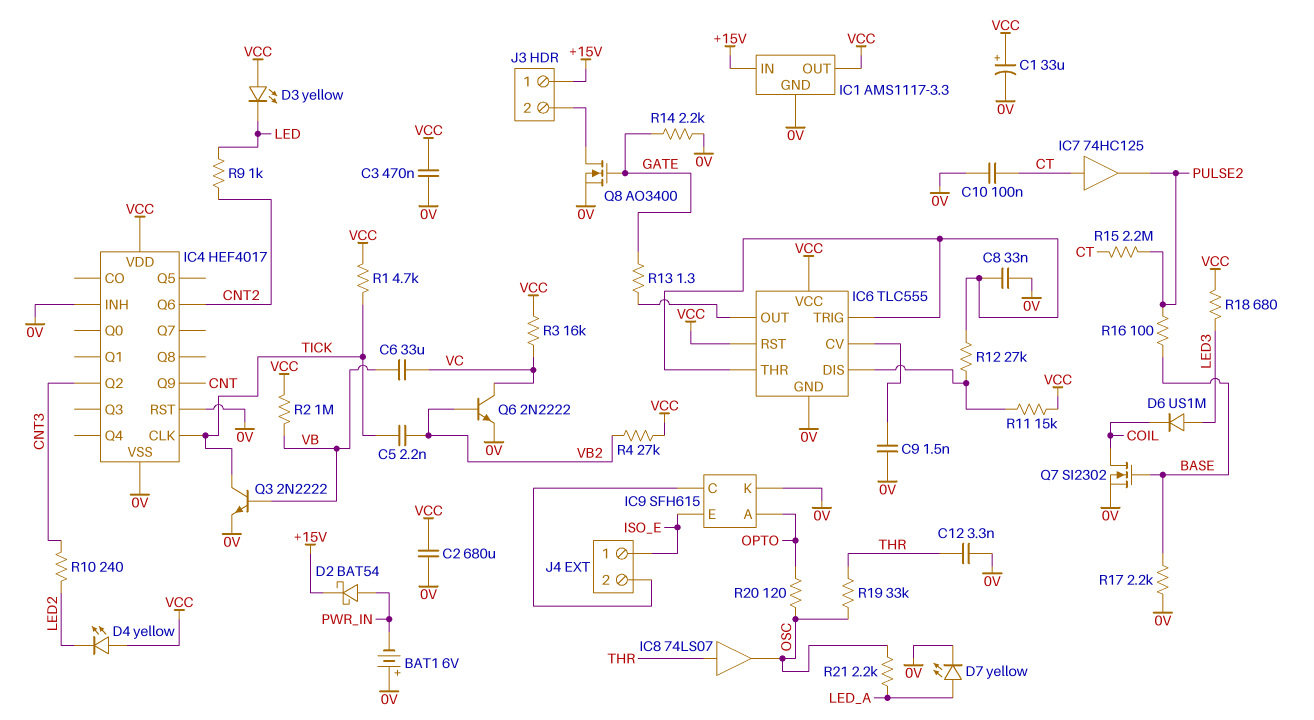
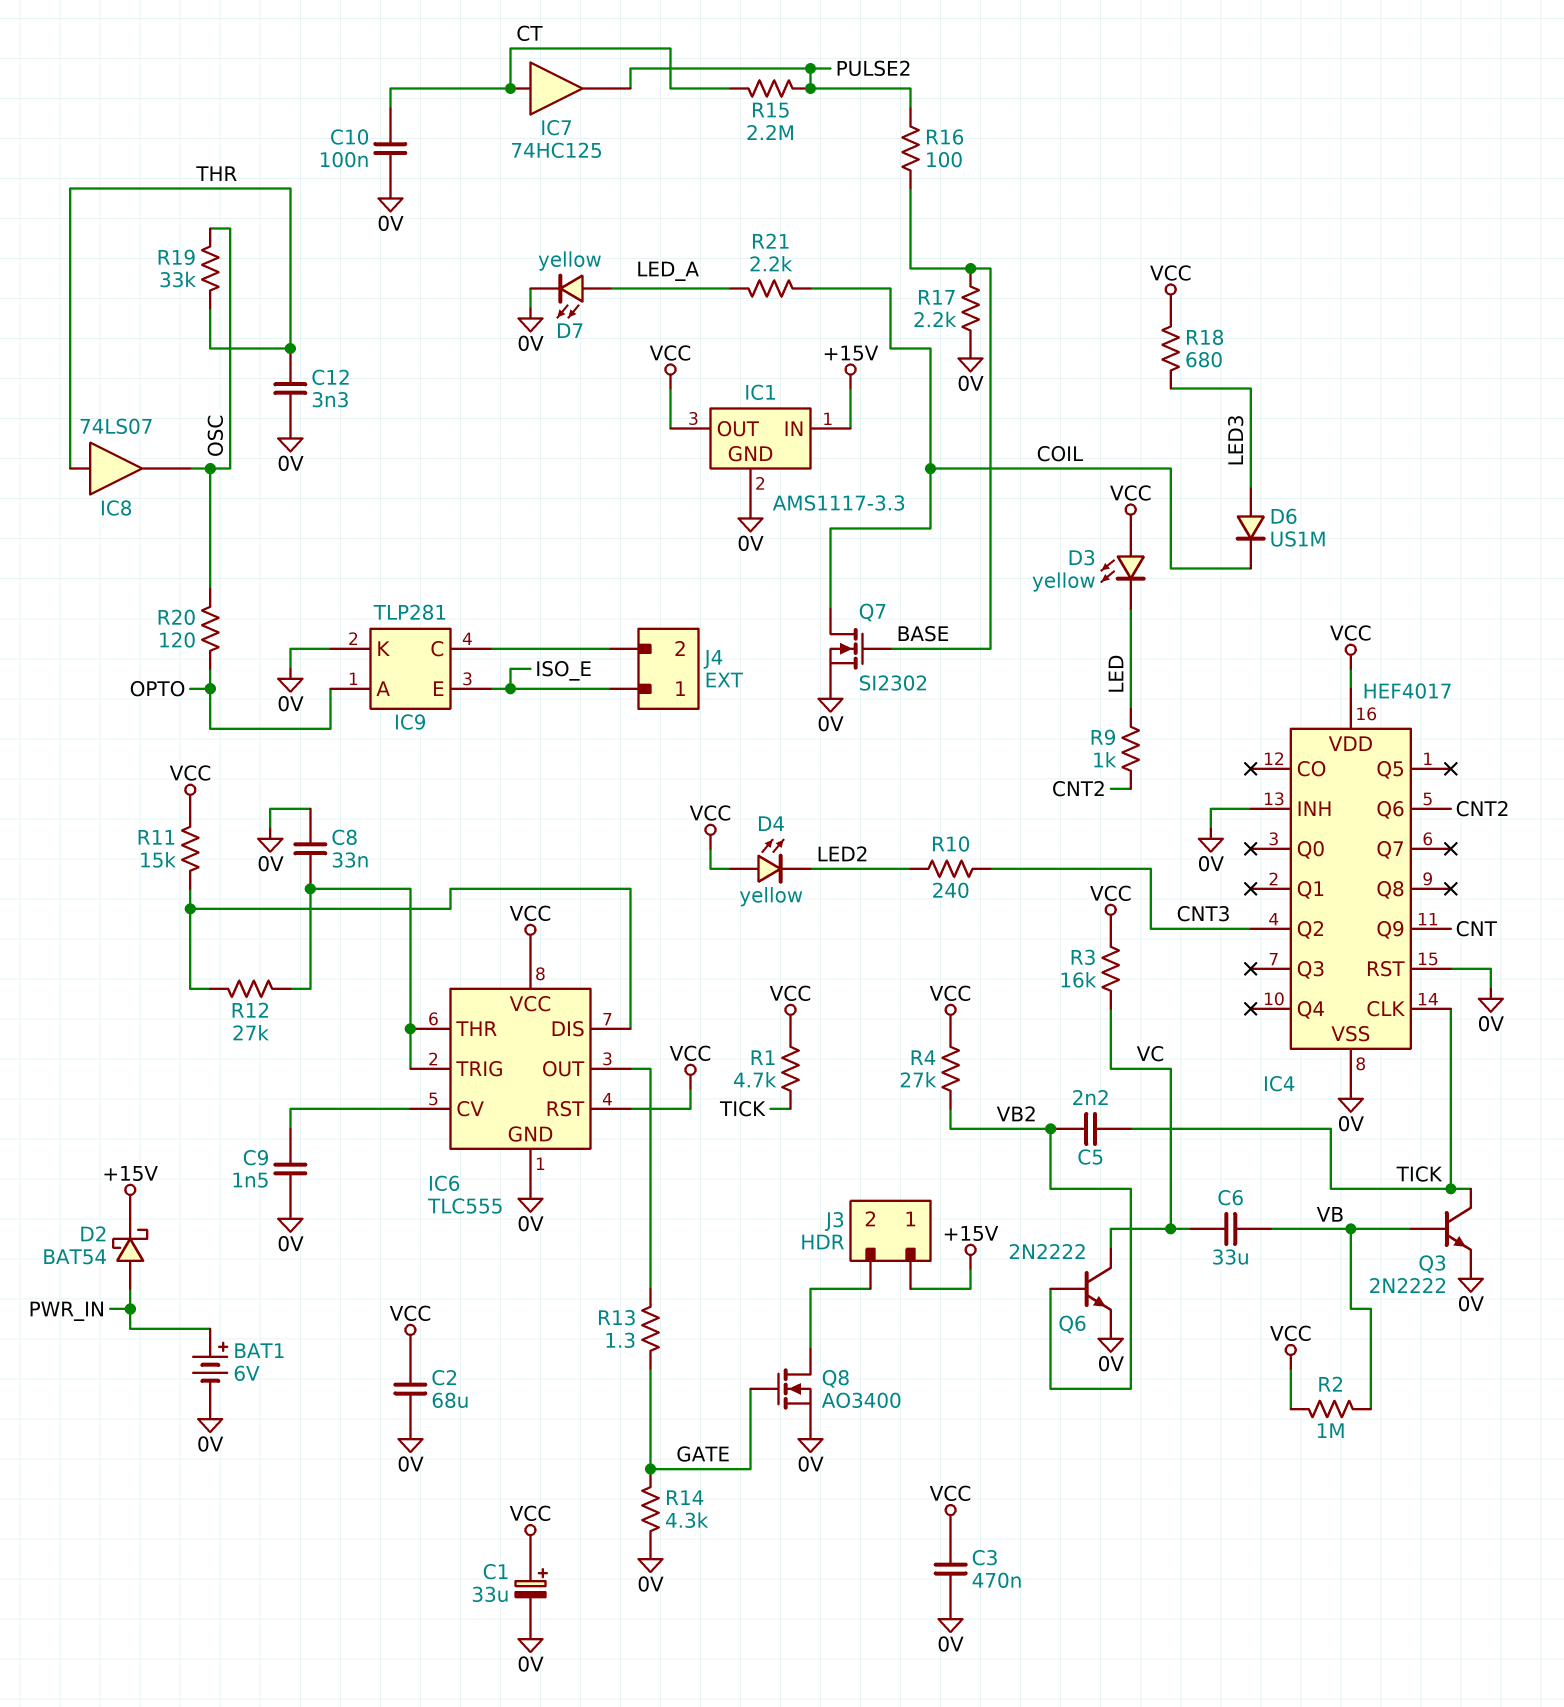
BAT1: 6V (plus 0V, minus PWR_IN) -> 6V (plus PWR_IN, minus 0V)
C2: 680uF (0V, VCC) -> 68uF (0V, VCC)
IC9: SFH615 -> TLP281
R14: 2.2k (0V, GATE) -> 4.3k (0V, GATE)
R21: 2.2k (LED_A, OSC) -> 2.2k (COIL, LED_A)

